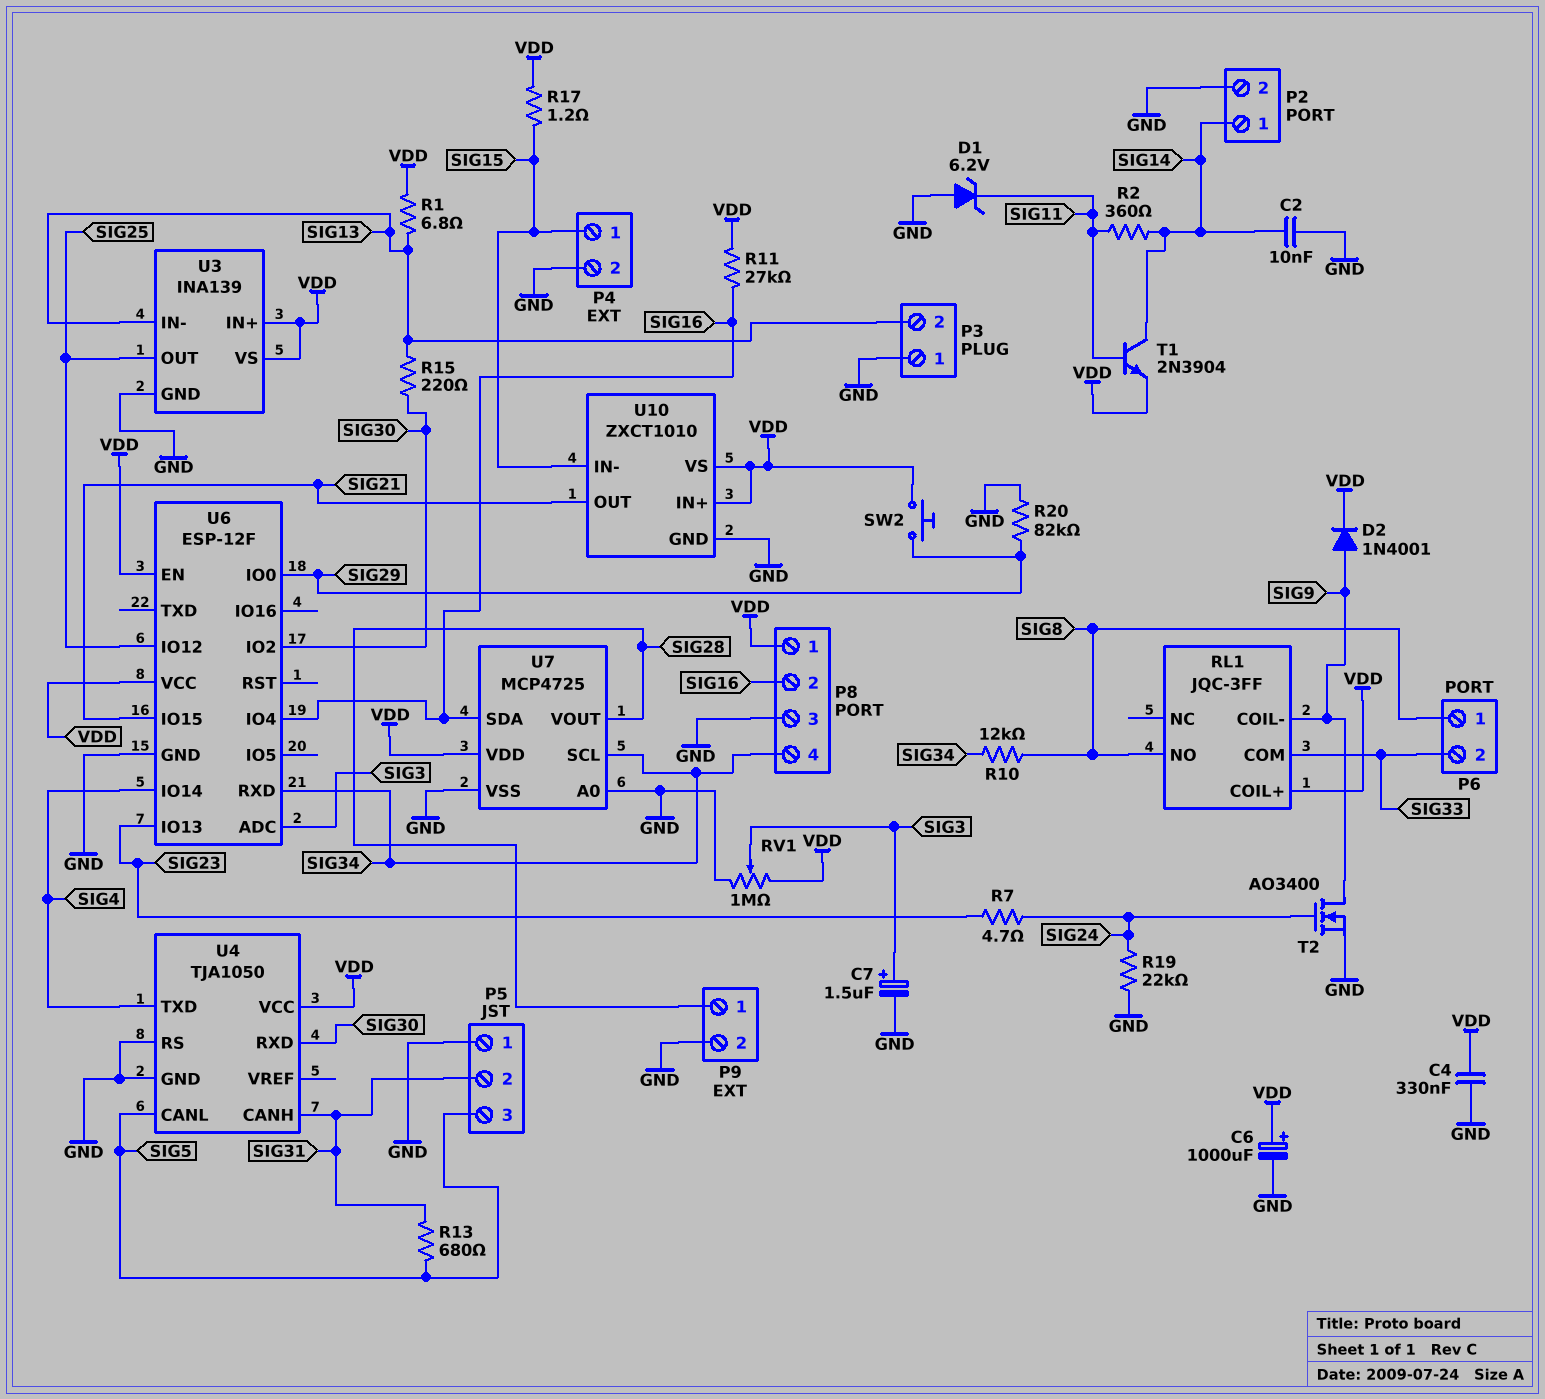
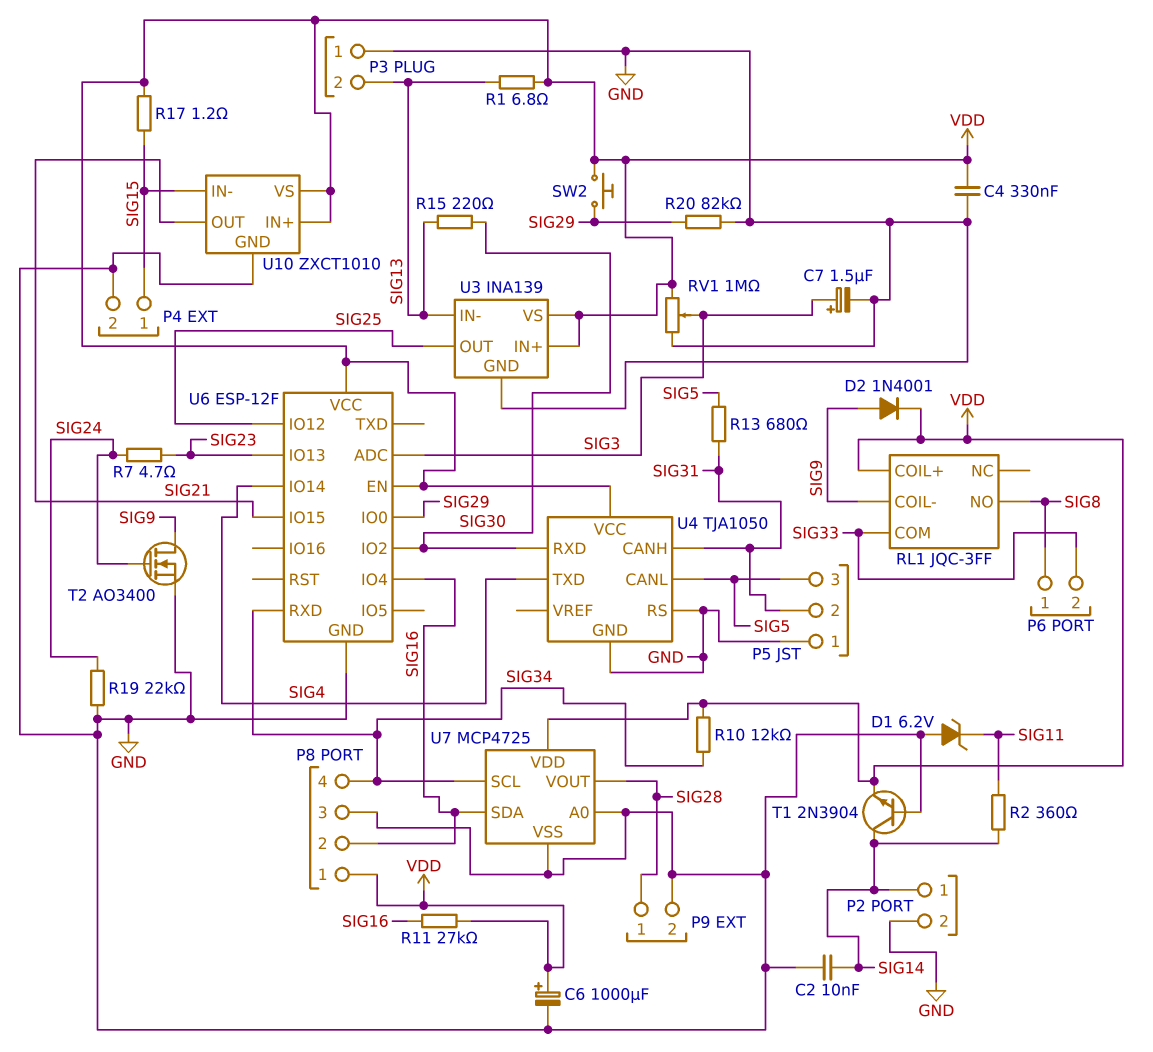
R10: 12k (SIG8, SIG34) -> 12k (SIG34, VDD)
T1: NPN 2N3904 (B SIG11, C SIG14, E VDD) -> NPN 2N3904 (B GND, C SIG14, E VDD)

